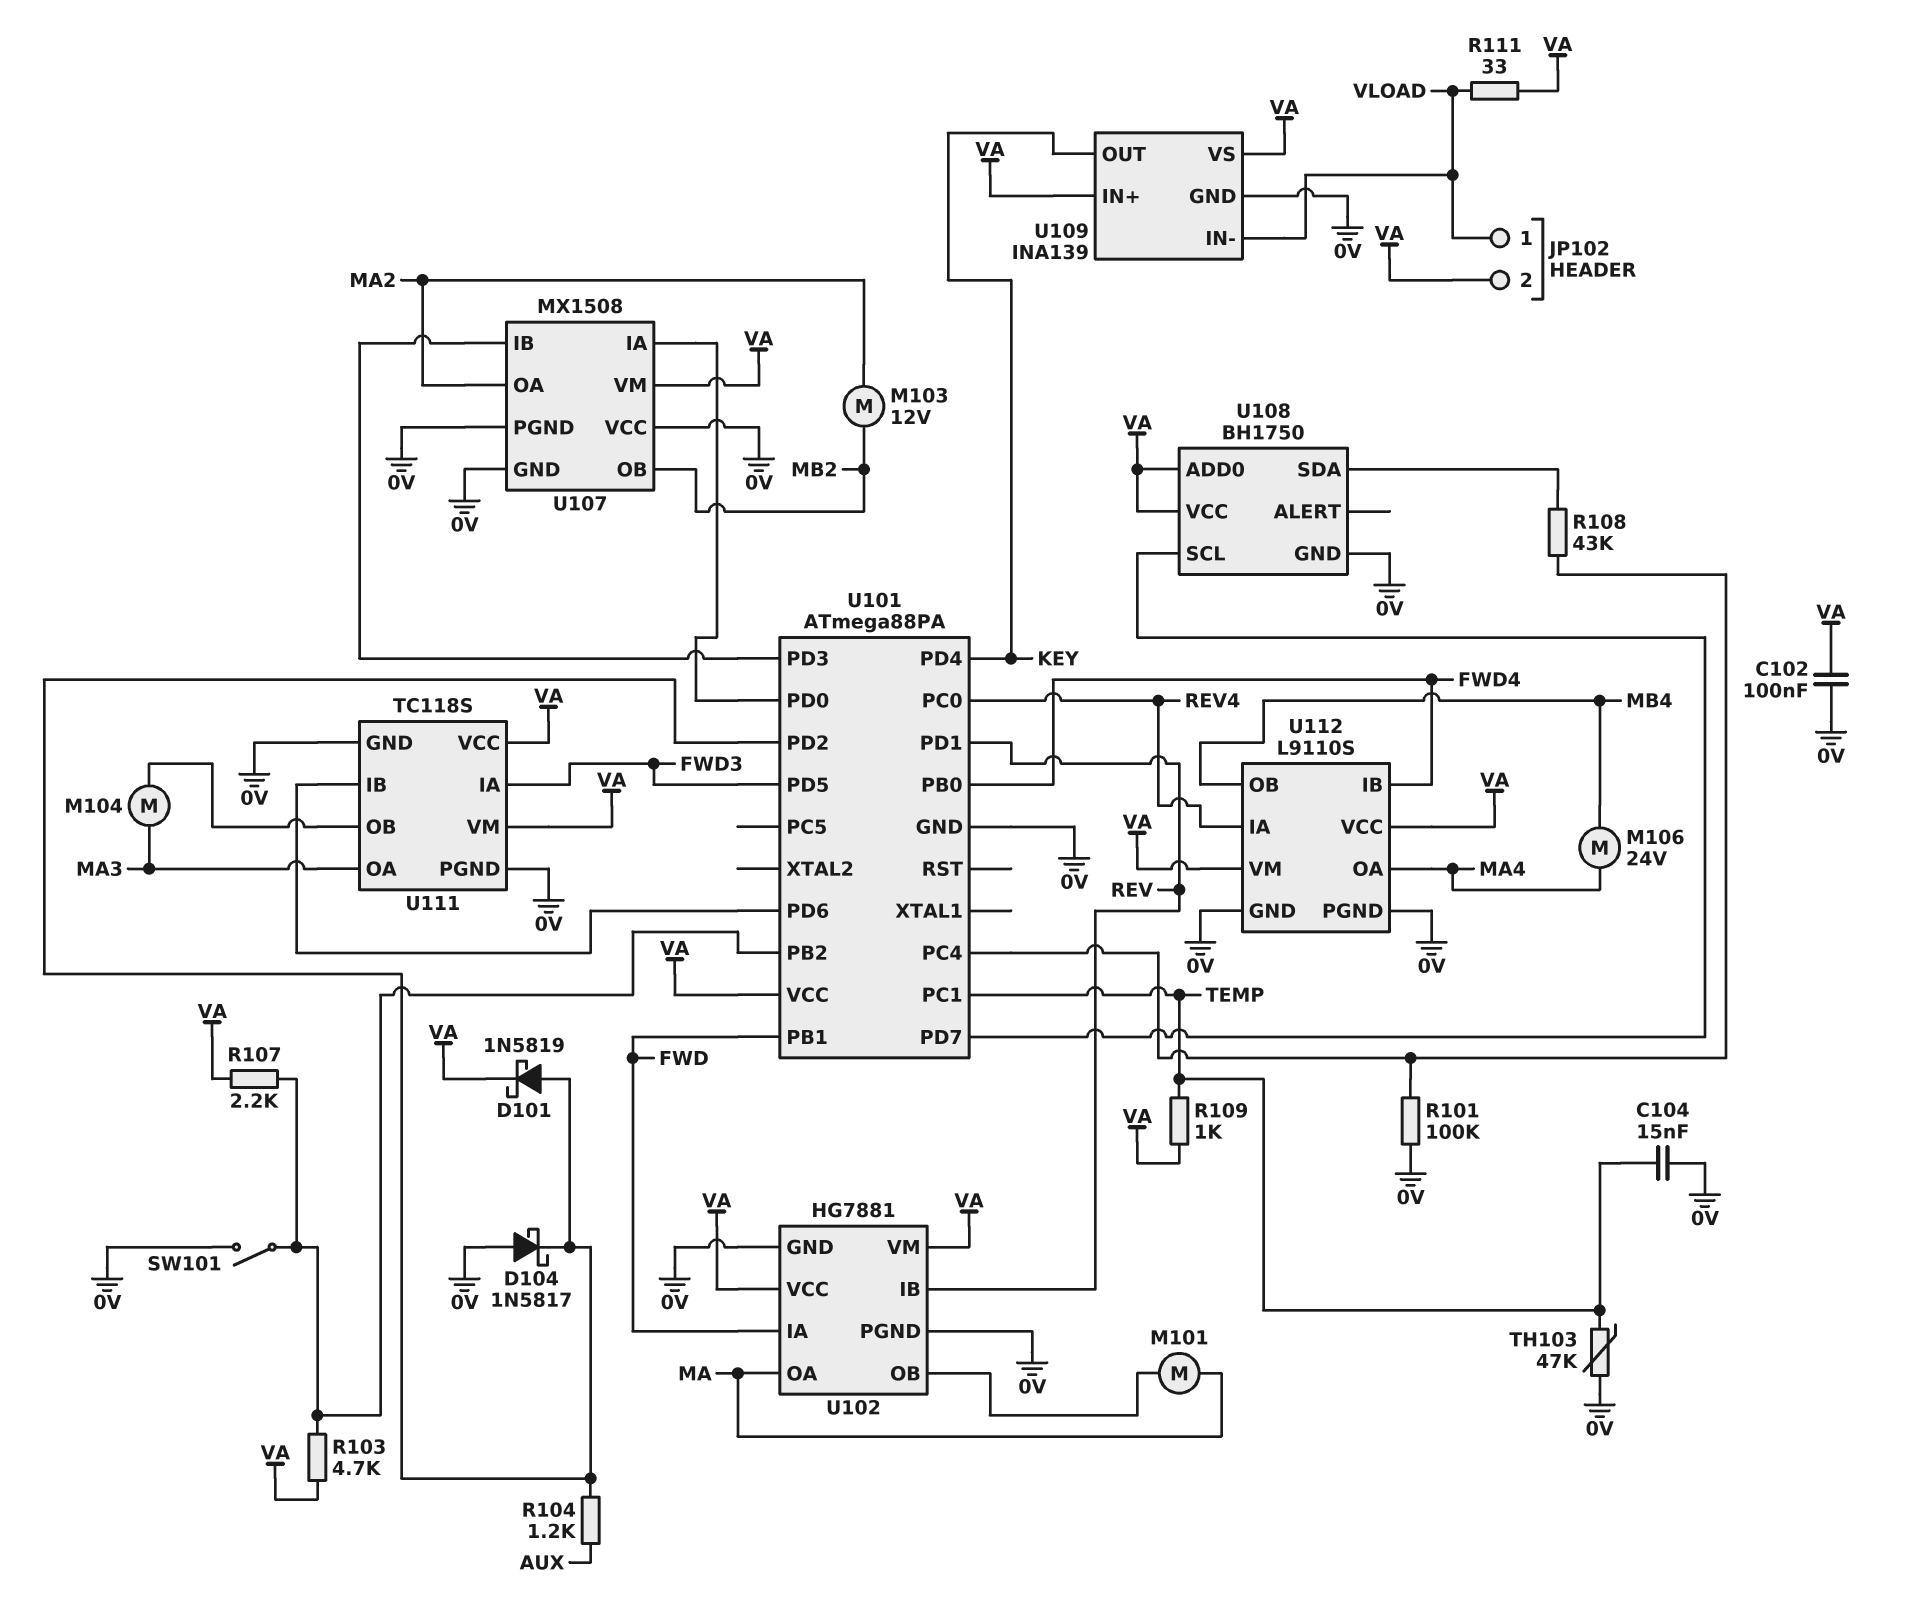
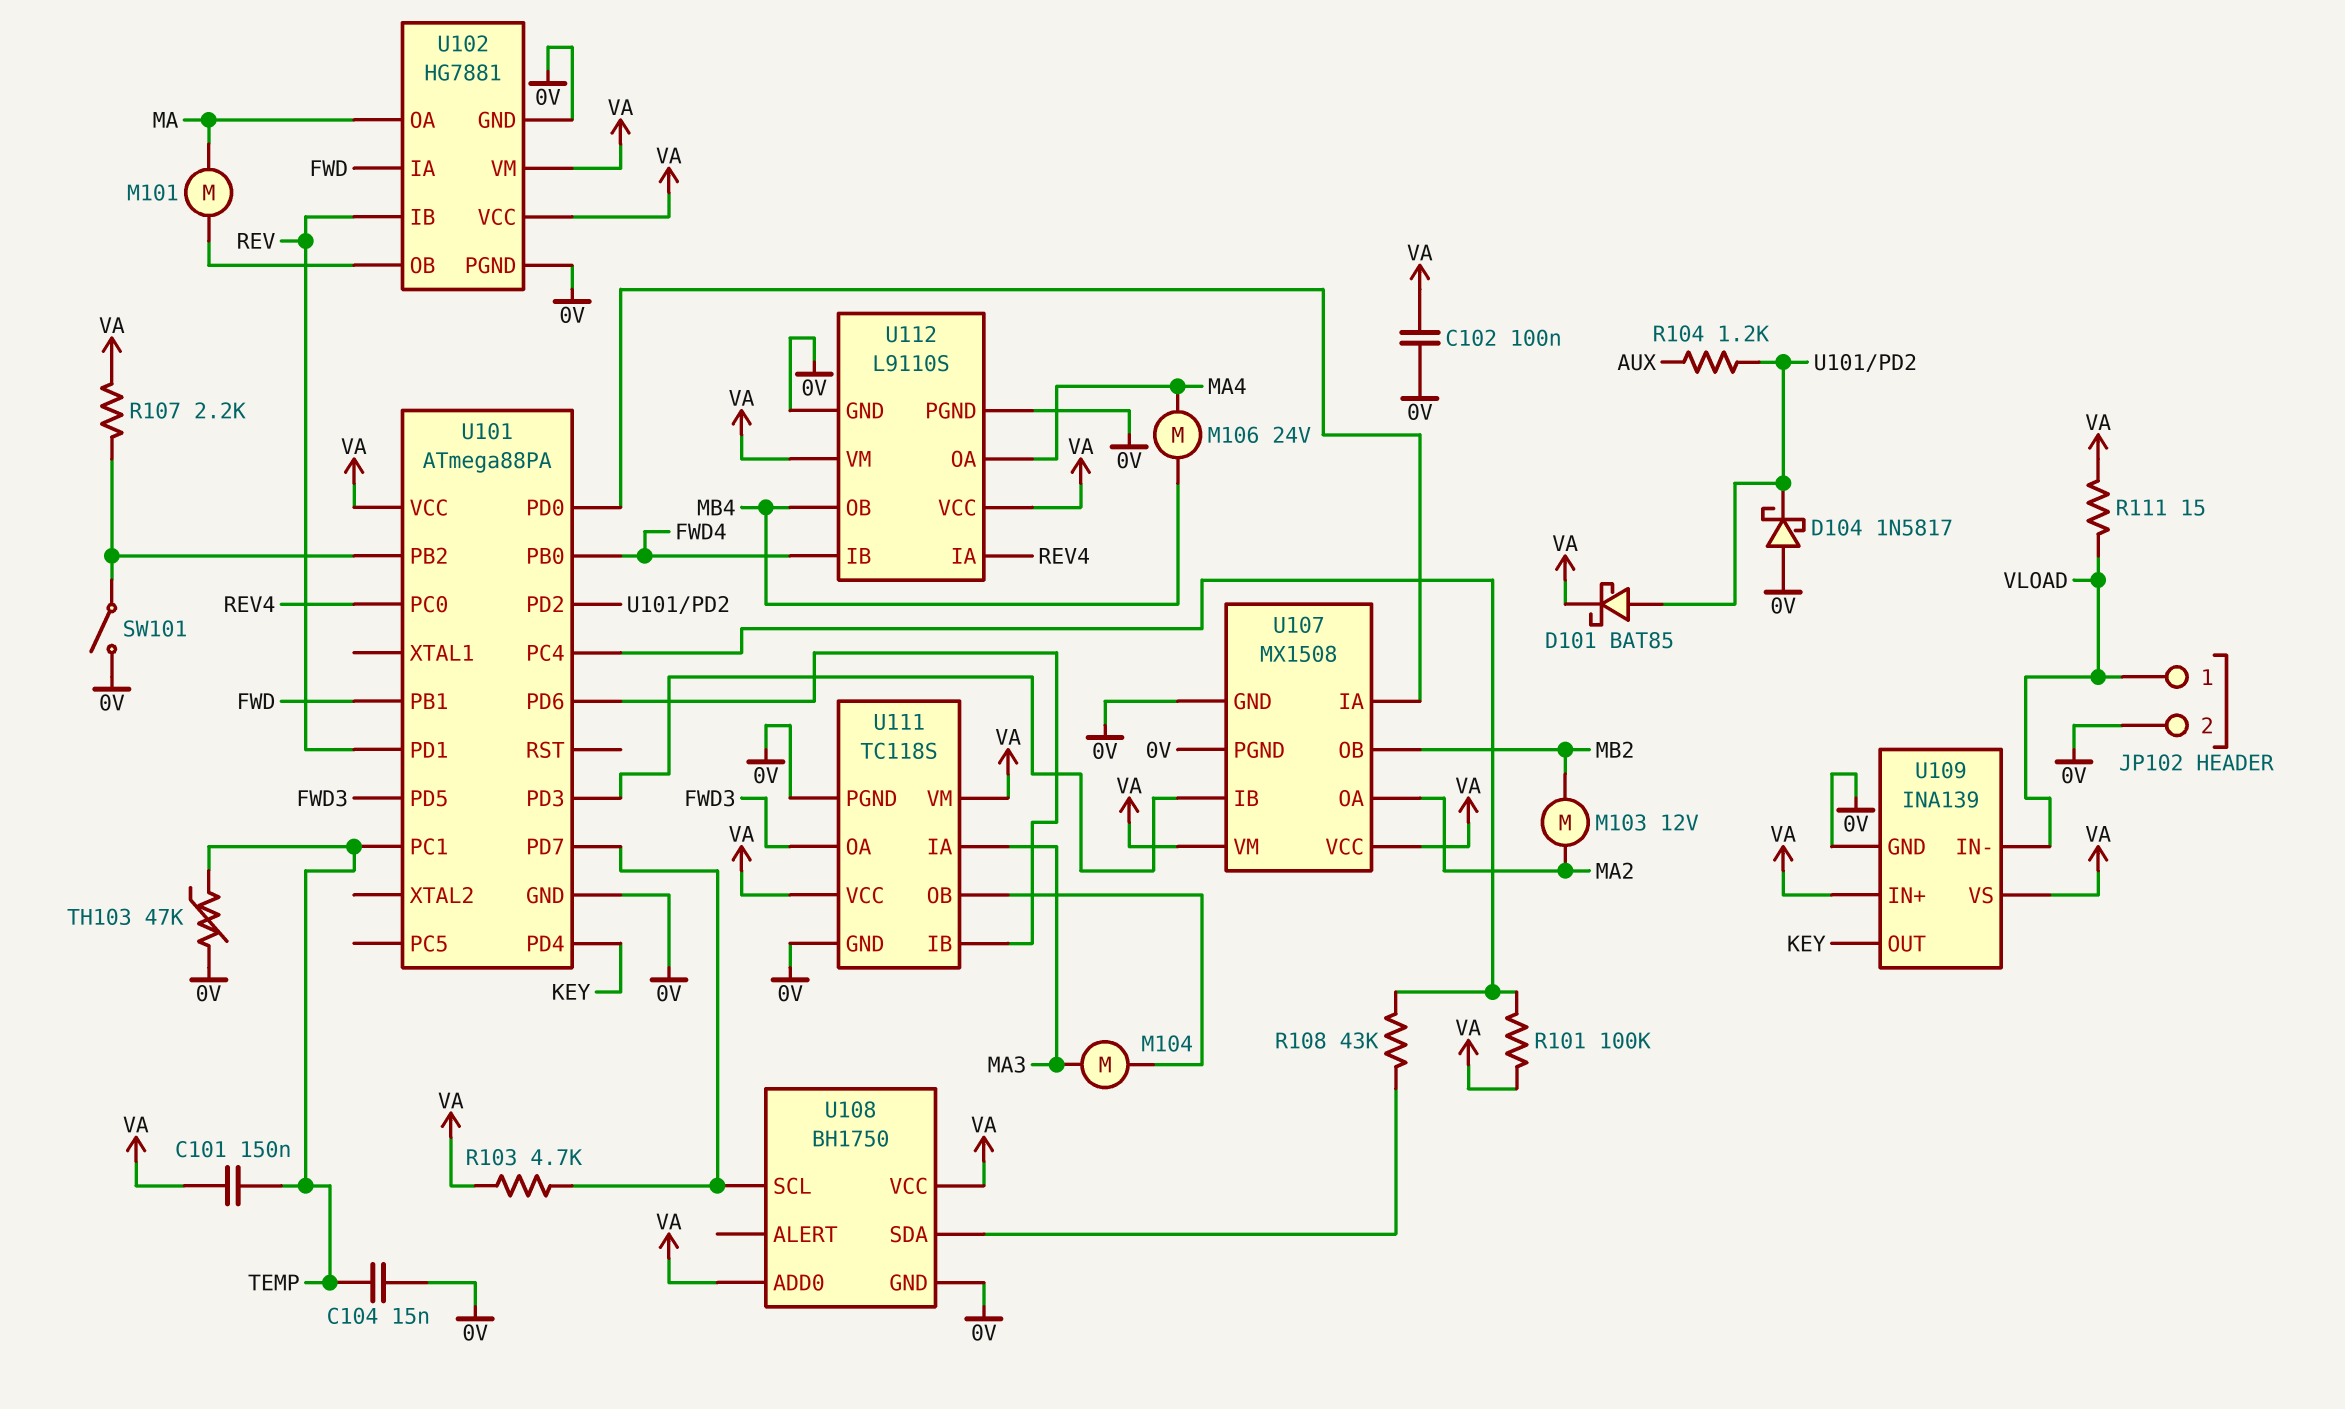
C101: none -> 150nF (TEMP, VA)
D101: schottky 1N5819 (A U101/PD2, K VA) -> schottky BAT85 (A U101/PD2, K VA)
JP102 pin 2: VA -> 0V
R101: 100k (0V, U101/PC4) -> 100k (U101/PC4, VA)
R103: 4.7k (U101/PB2, VA) -> 4.7k (U101/PD7, VA)
R109: 1k (TEMP, VA) -> none
R111: 33 (VA, VLOAD) -> 15 (VA, VLOAD)
U107 pin VCC: 0V -> VA
U111 pin IA: FWD3 -> MA3
U111 pin OA: MA3 -> FWD3

